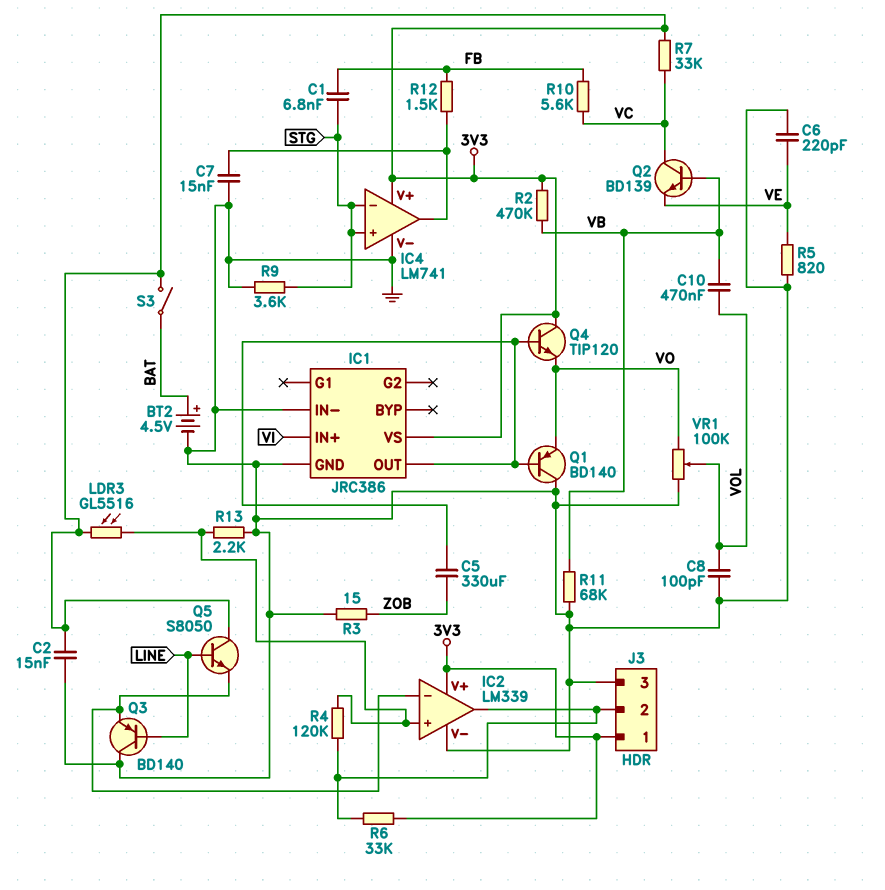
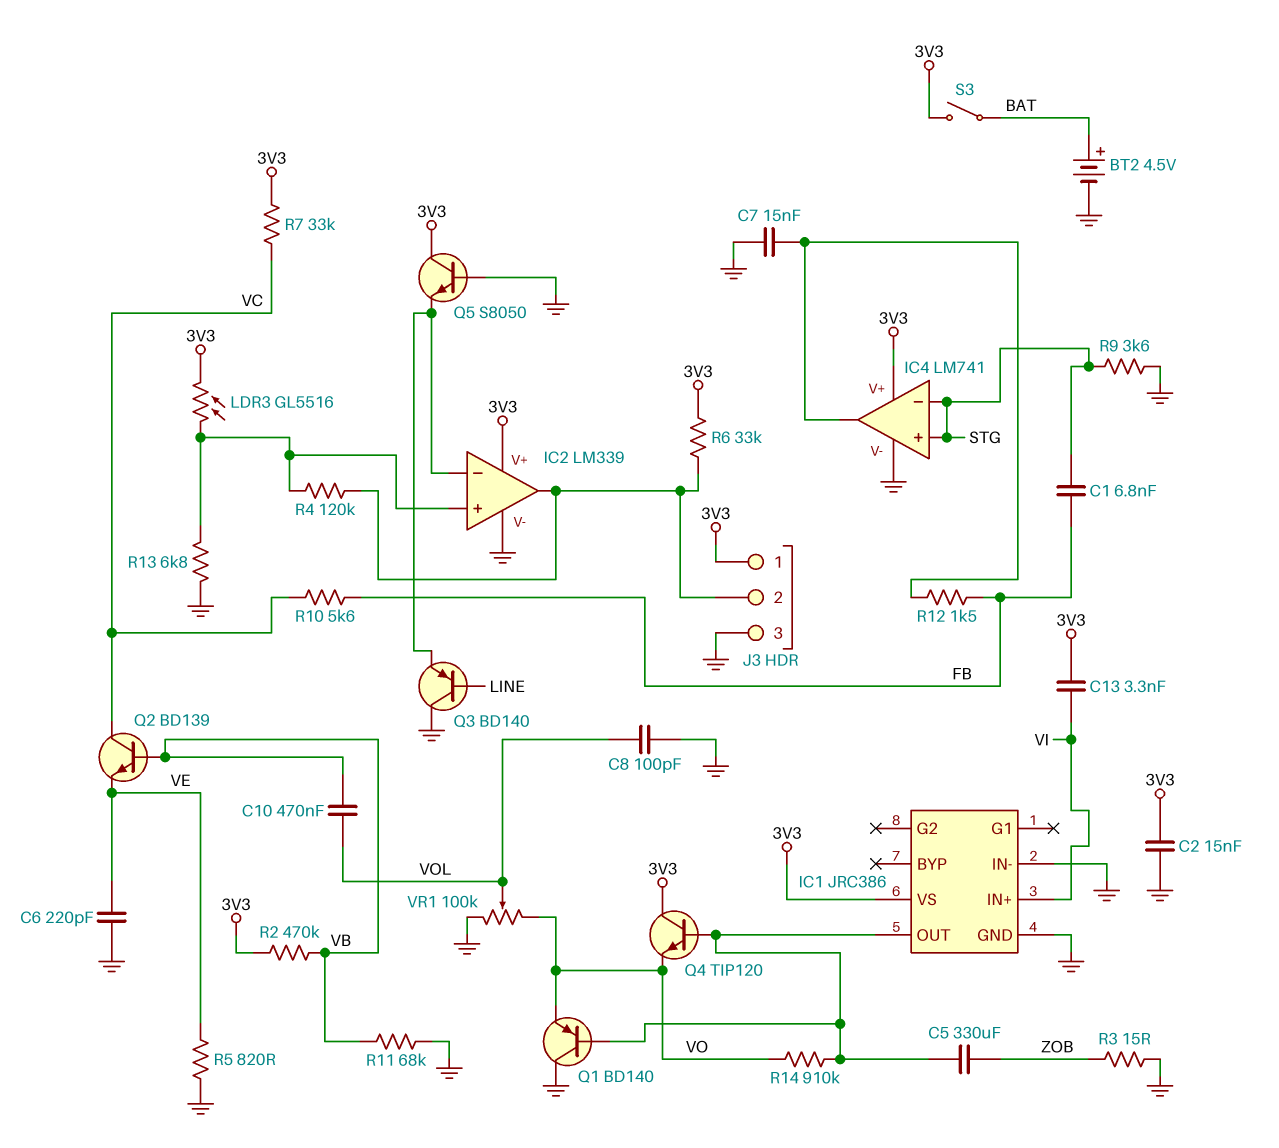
C13: none -> 3.3nF (3V3, VI)
Q5: NPN S8050 (B LINE, C 3V3, E IC2/in-) -> NPN S8050 (B GND, C 3V3, E IC2/in-)
R13: 2.2k (GND, IC2/in+) -> 6.8k (GND, IC2/in+)
R14: none -> 910k (IC1/OUT, VO)

